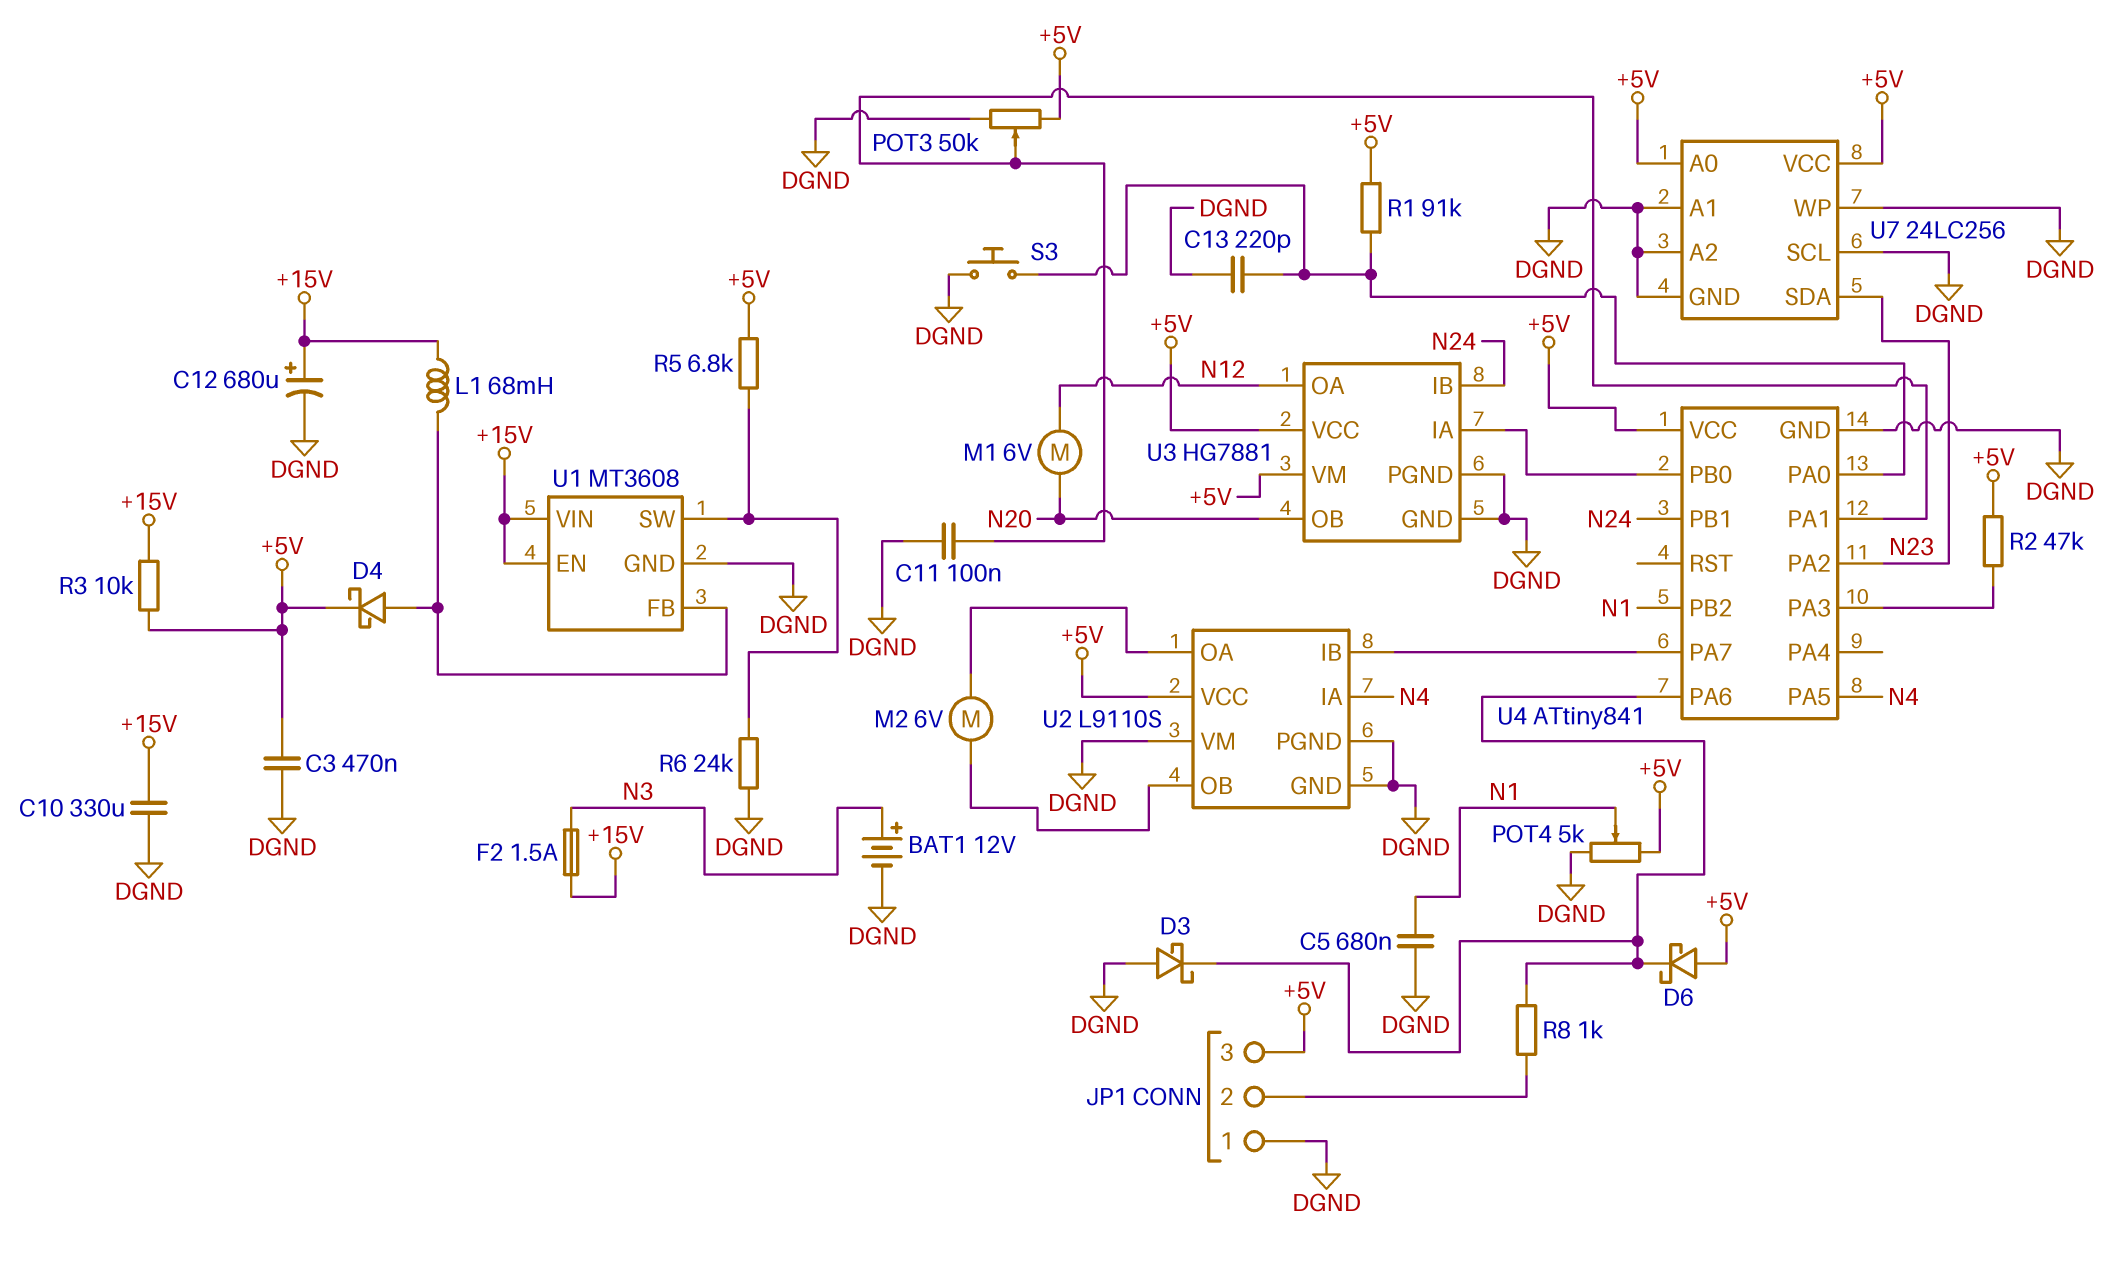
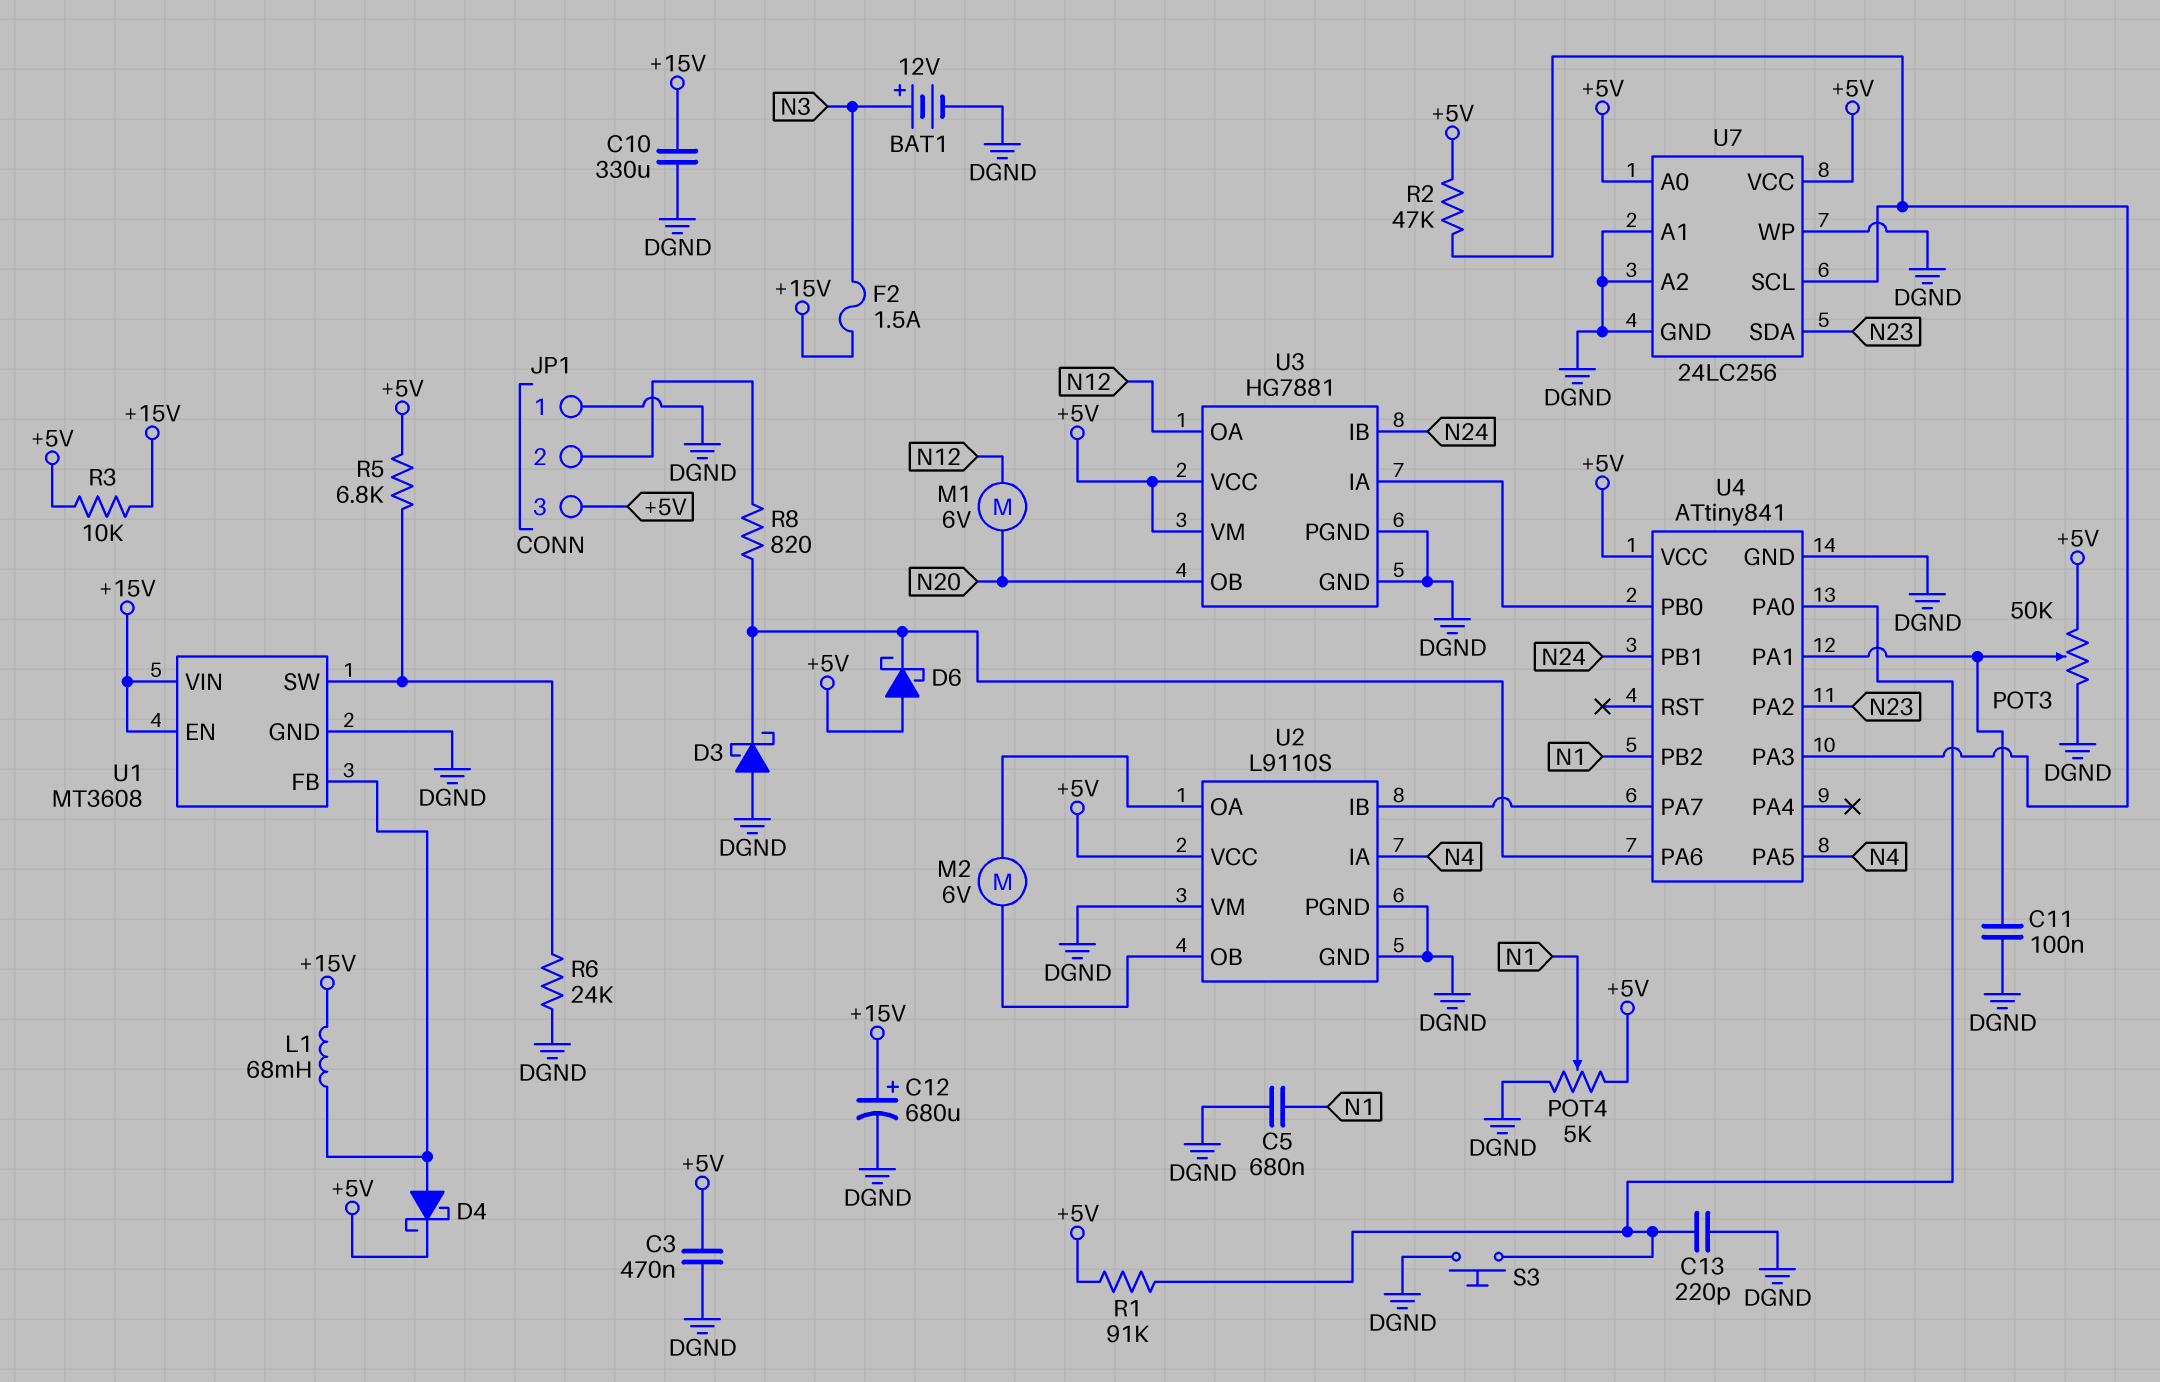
R8: 1k (JP1/2, U4/PA6) -> 820 (JP1/2, U4/PA6)
U7 pin SCL: DGND -> U4/PA3

